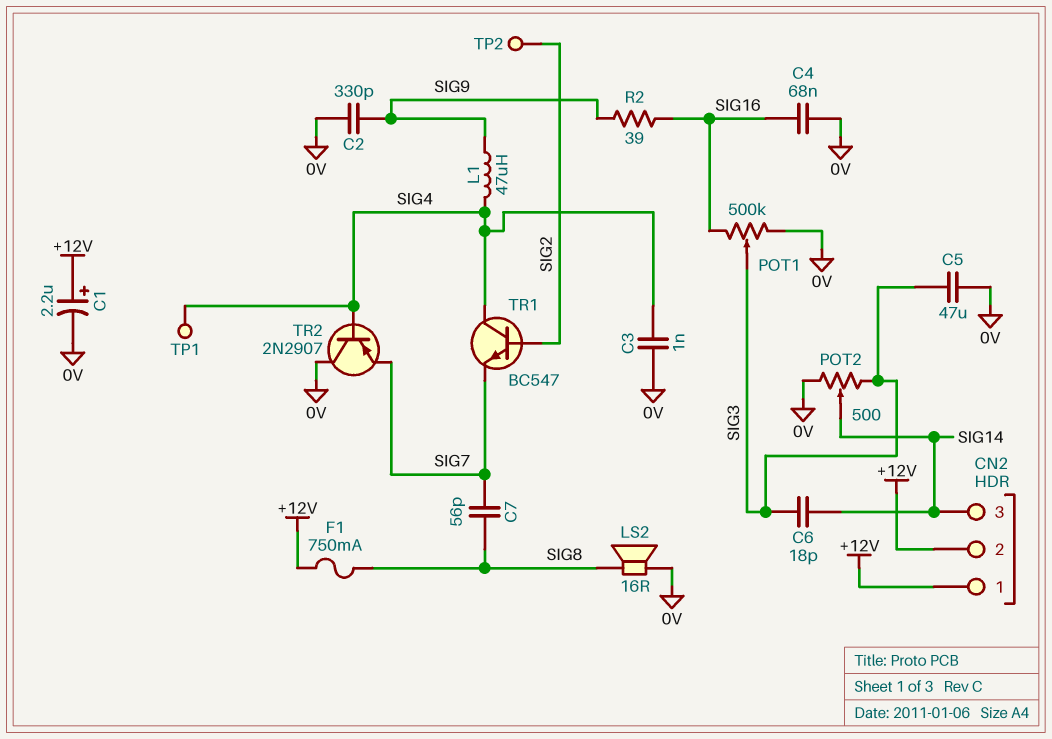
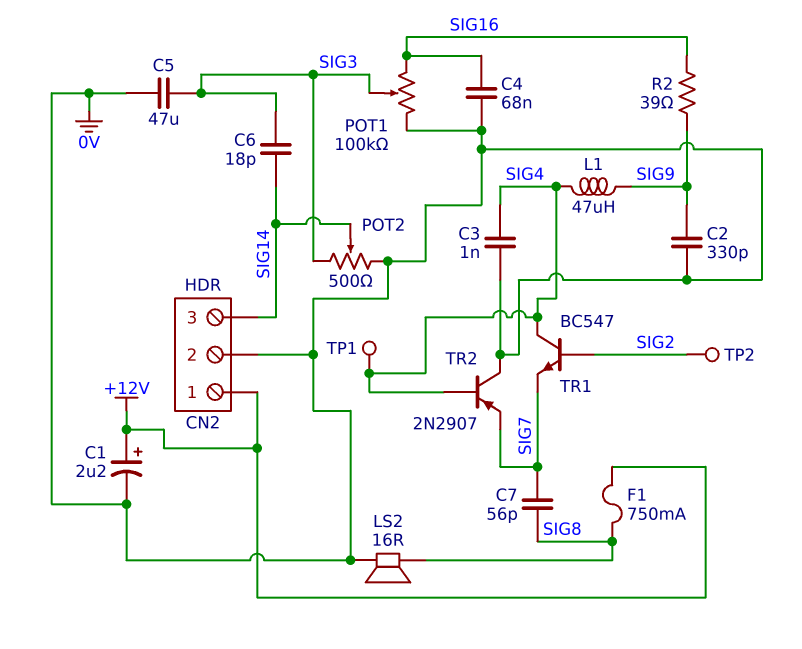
CN2 pin 2: +12V -> 0V
POT1: 500k (0V, SIG16, wiper SIG3) -> 100k (0V, SIG16, wiper SIG3)

